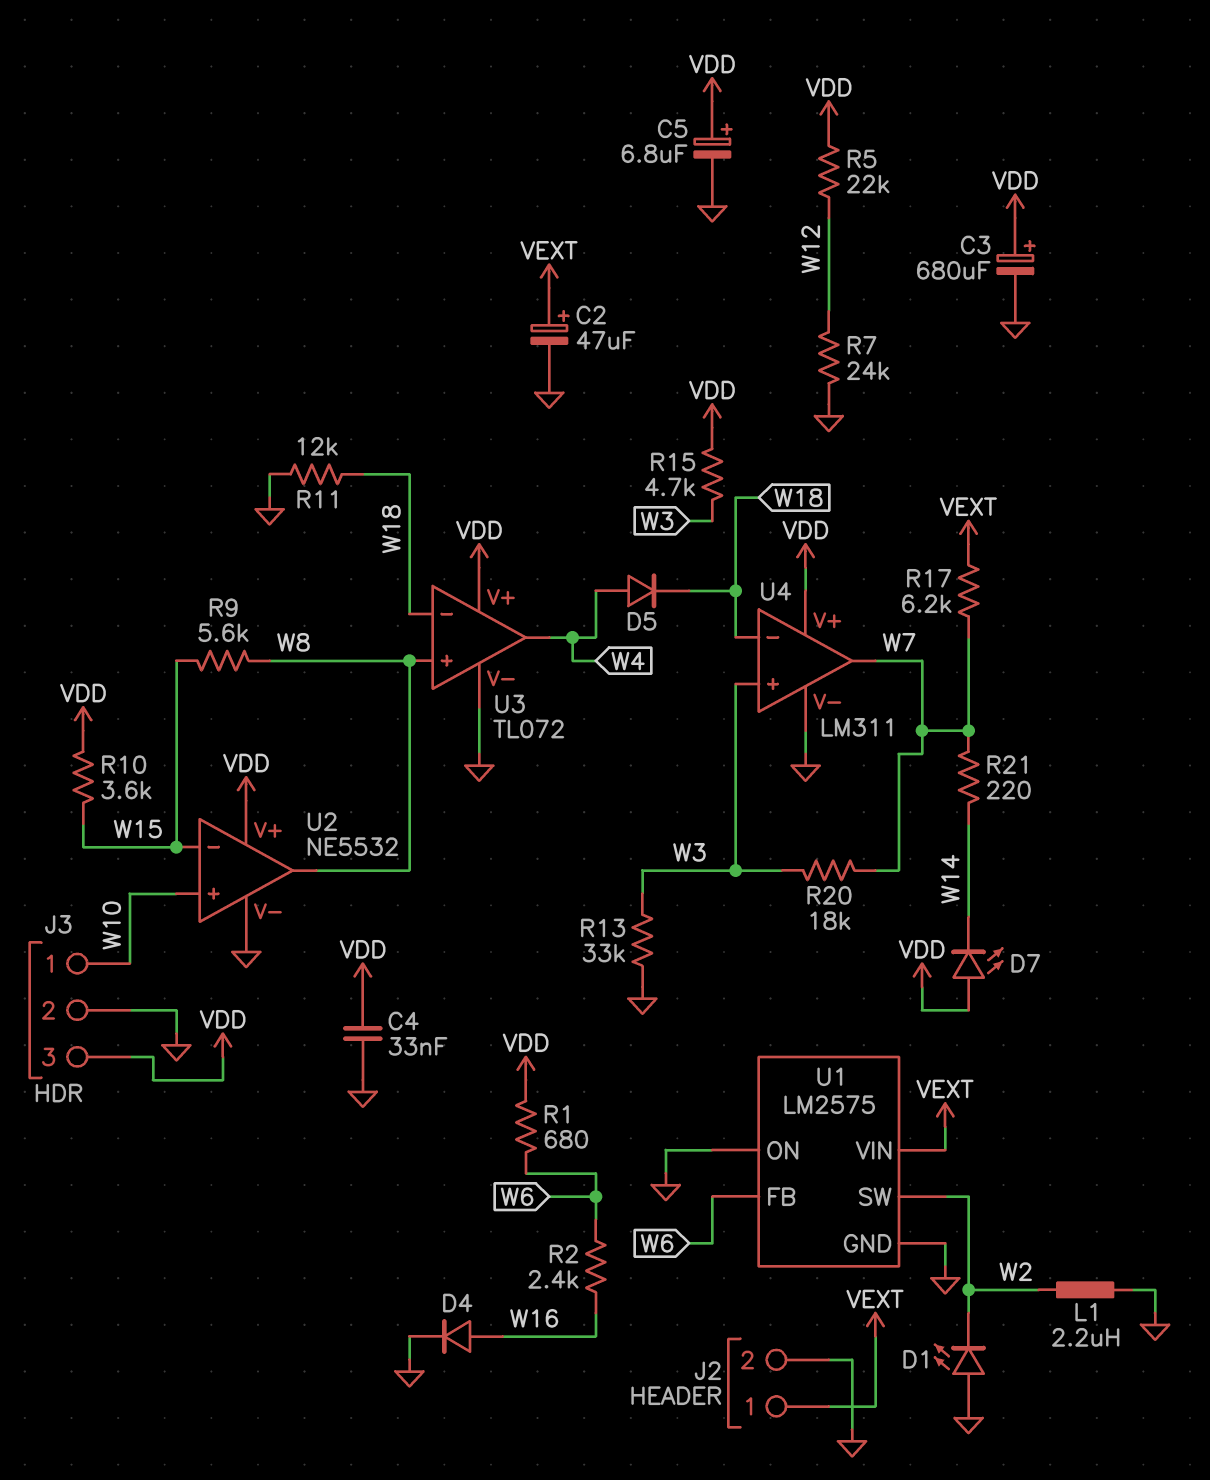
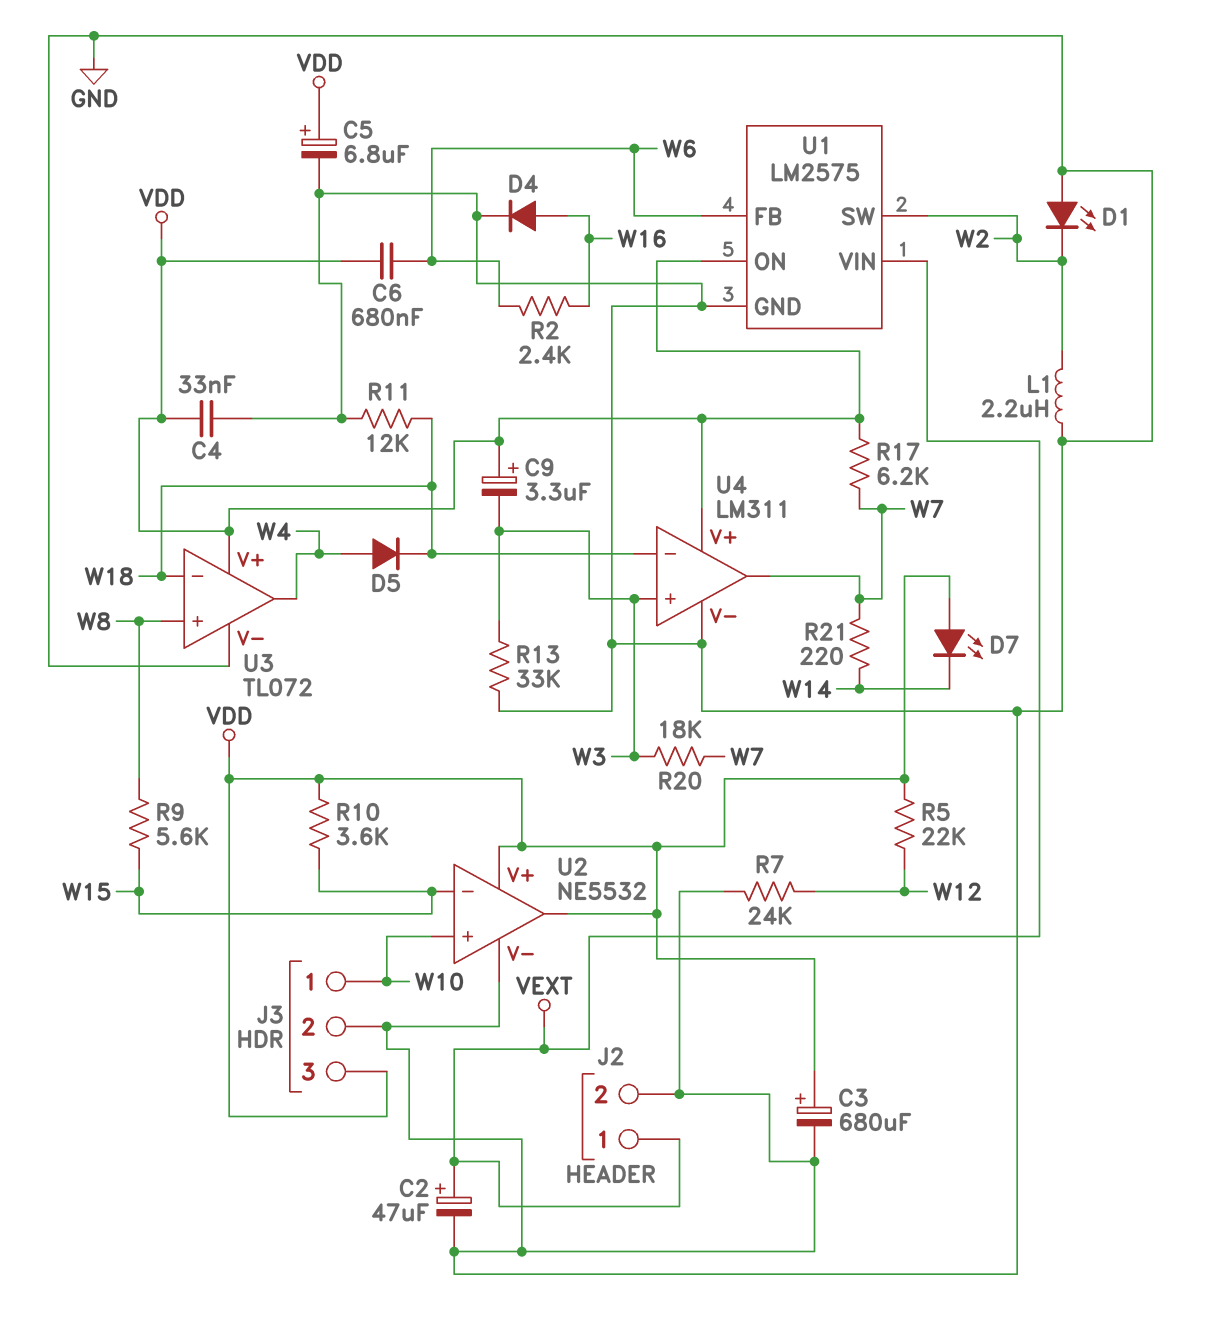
C6: none -> 680nF (VDD, W6)
C9: none -> 3.3uF (plus VDD, minus W3)
R1: 680 (VDD, W6) -> none
R15: 4.7k (VDD, W3) -> none
R17: 6.2k (VEXT, W7) -> 6.2k (VDD, W7)
U1 pin ON: GND -> VDD
U2 pin out: W8 -> VDD

